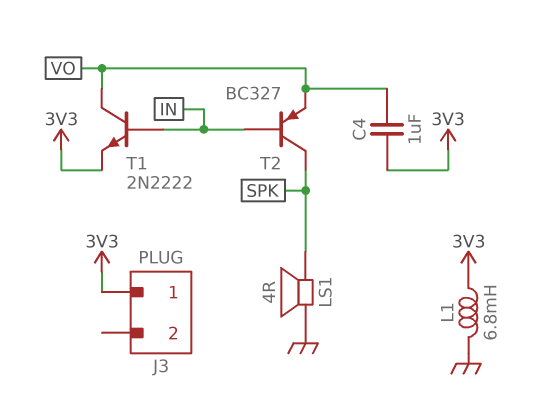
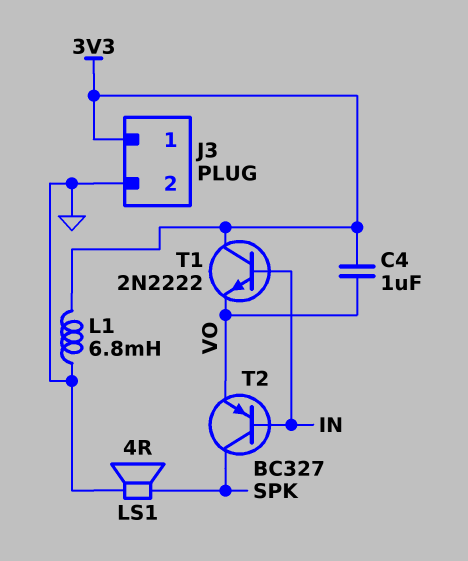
J3 pin 2: none -> GND
T1: NPN 2N2222 (B IN, C VO, E 3V3) -> NPN 2N2222 (B IN, C 3V3, E VO)

